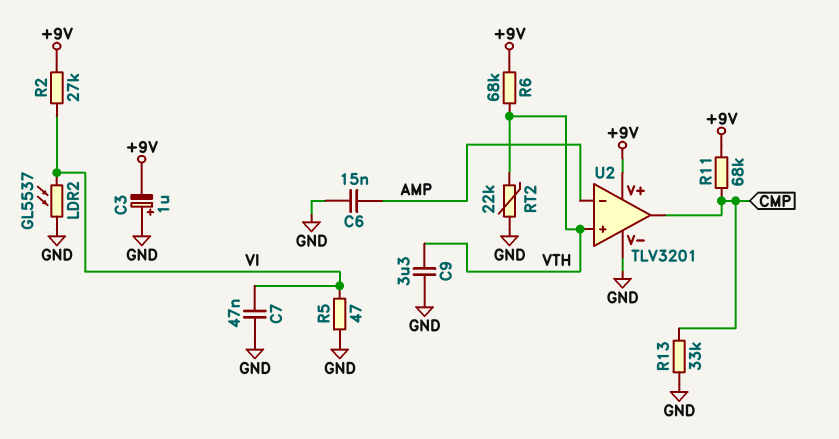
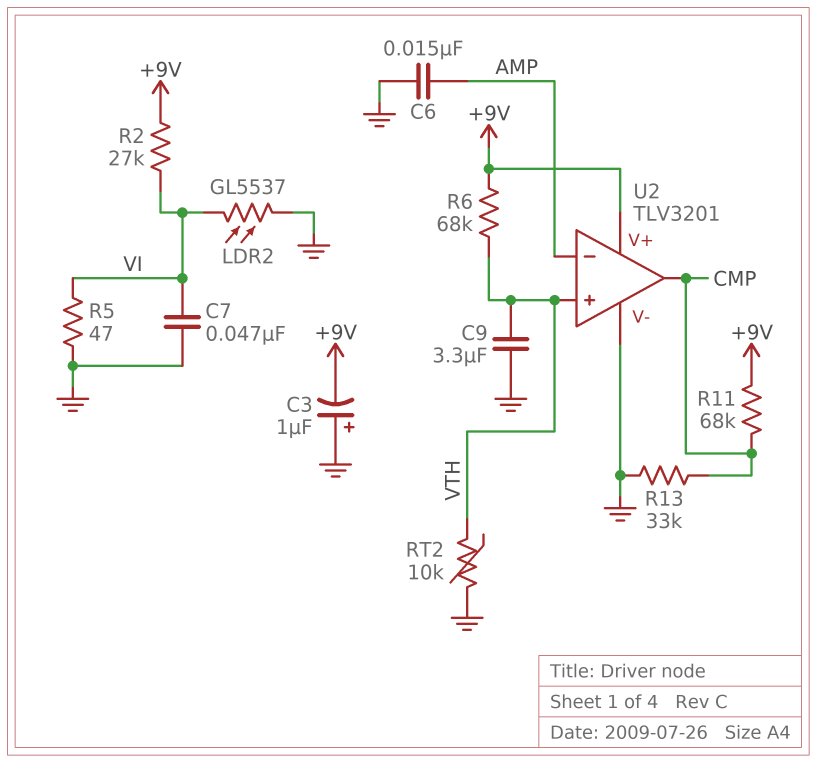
RT2: 22k (GND, VTH) -> 10k (GND, VTH)

